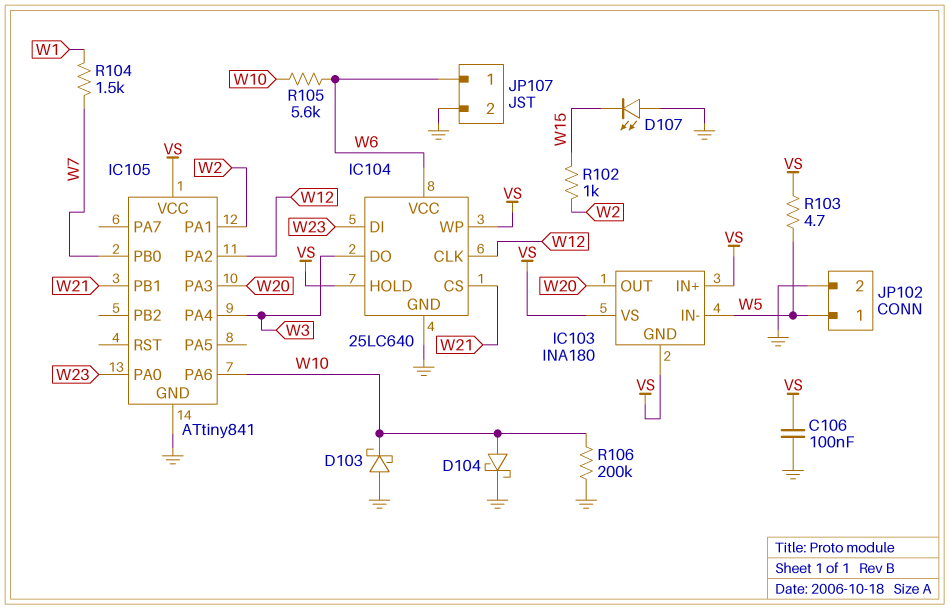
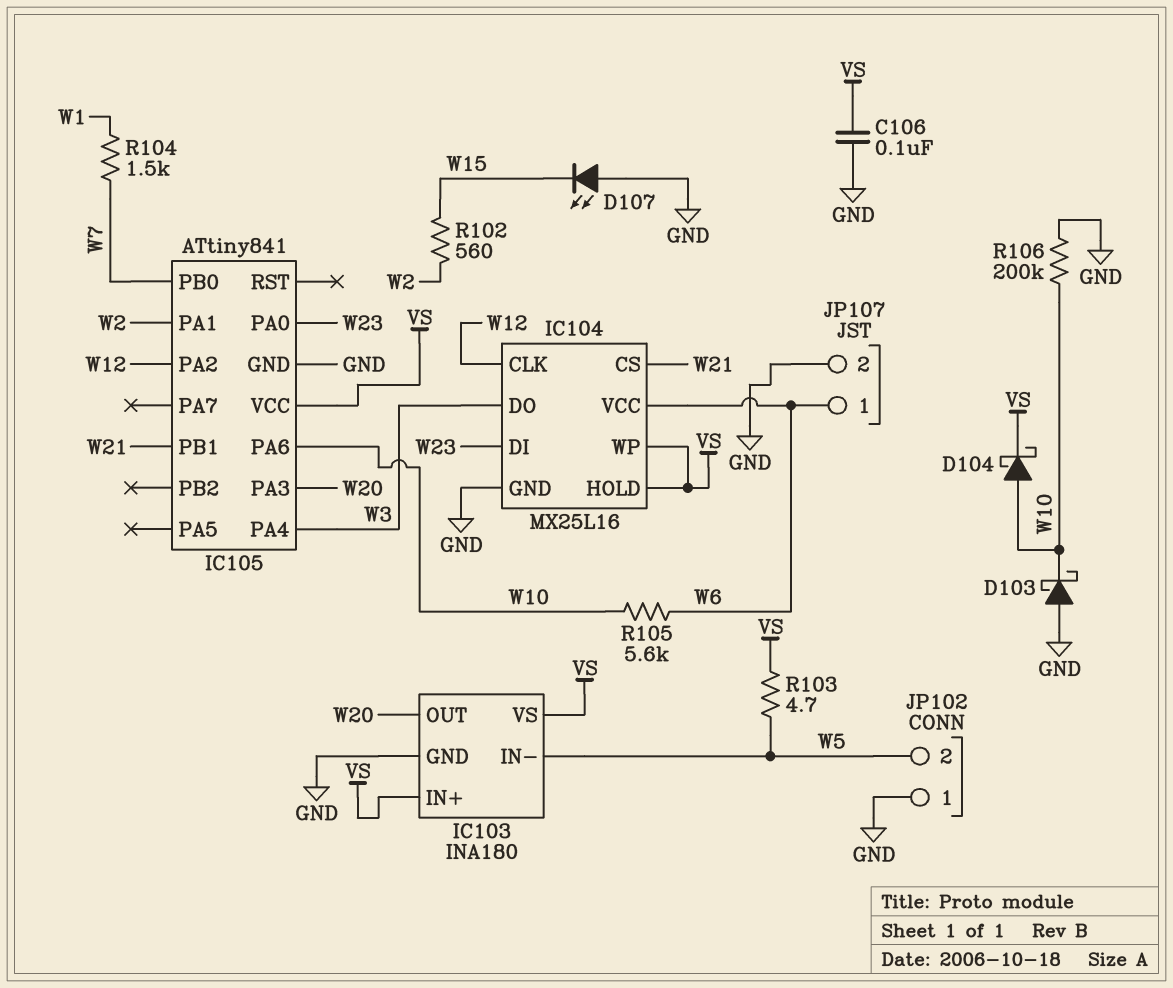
D104: schottky (A W10, K GND) -> schottky (A W10, K VS)
IC103 pin GND: VS -> GND
IC104: 25LC640 -> MX25L16
JP102 pin 1: W5 -> GND
JP102 pin 2: GND -> W5
R102: 1k (W2, W15) -> 560 (W2, W15)

